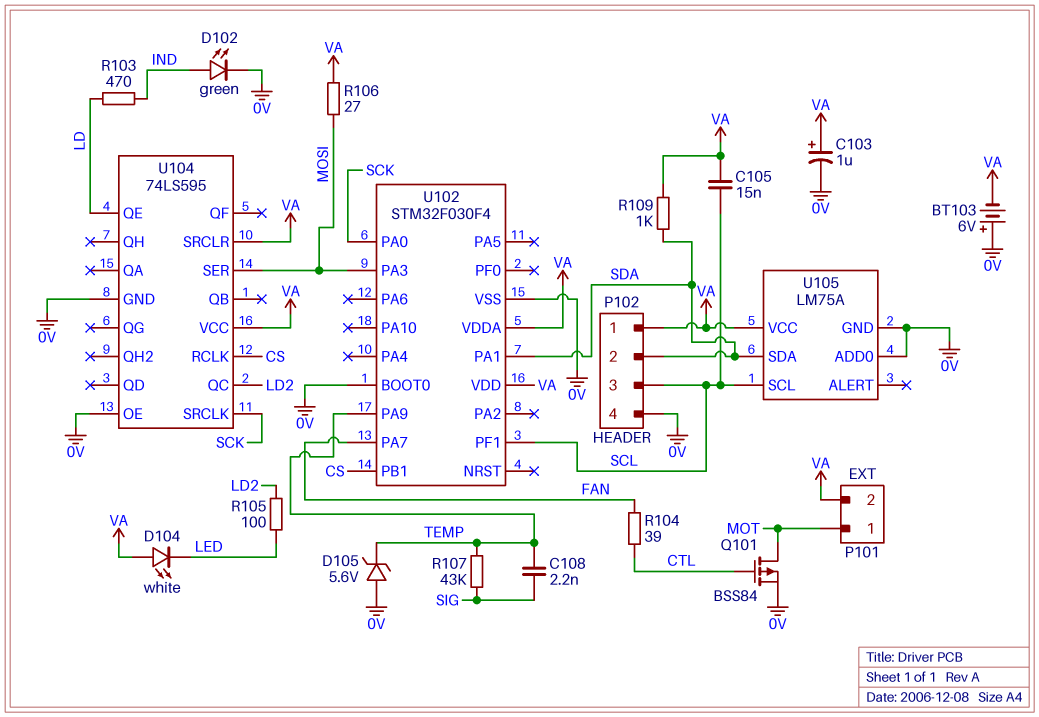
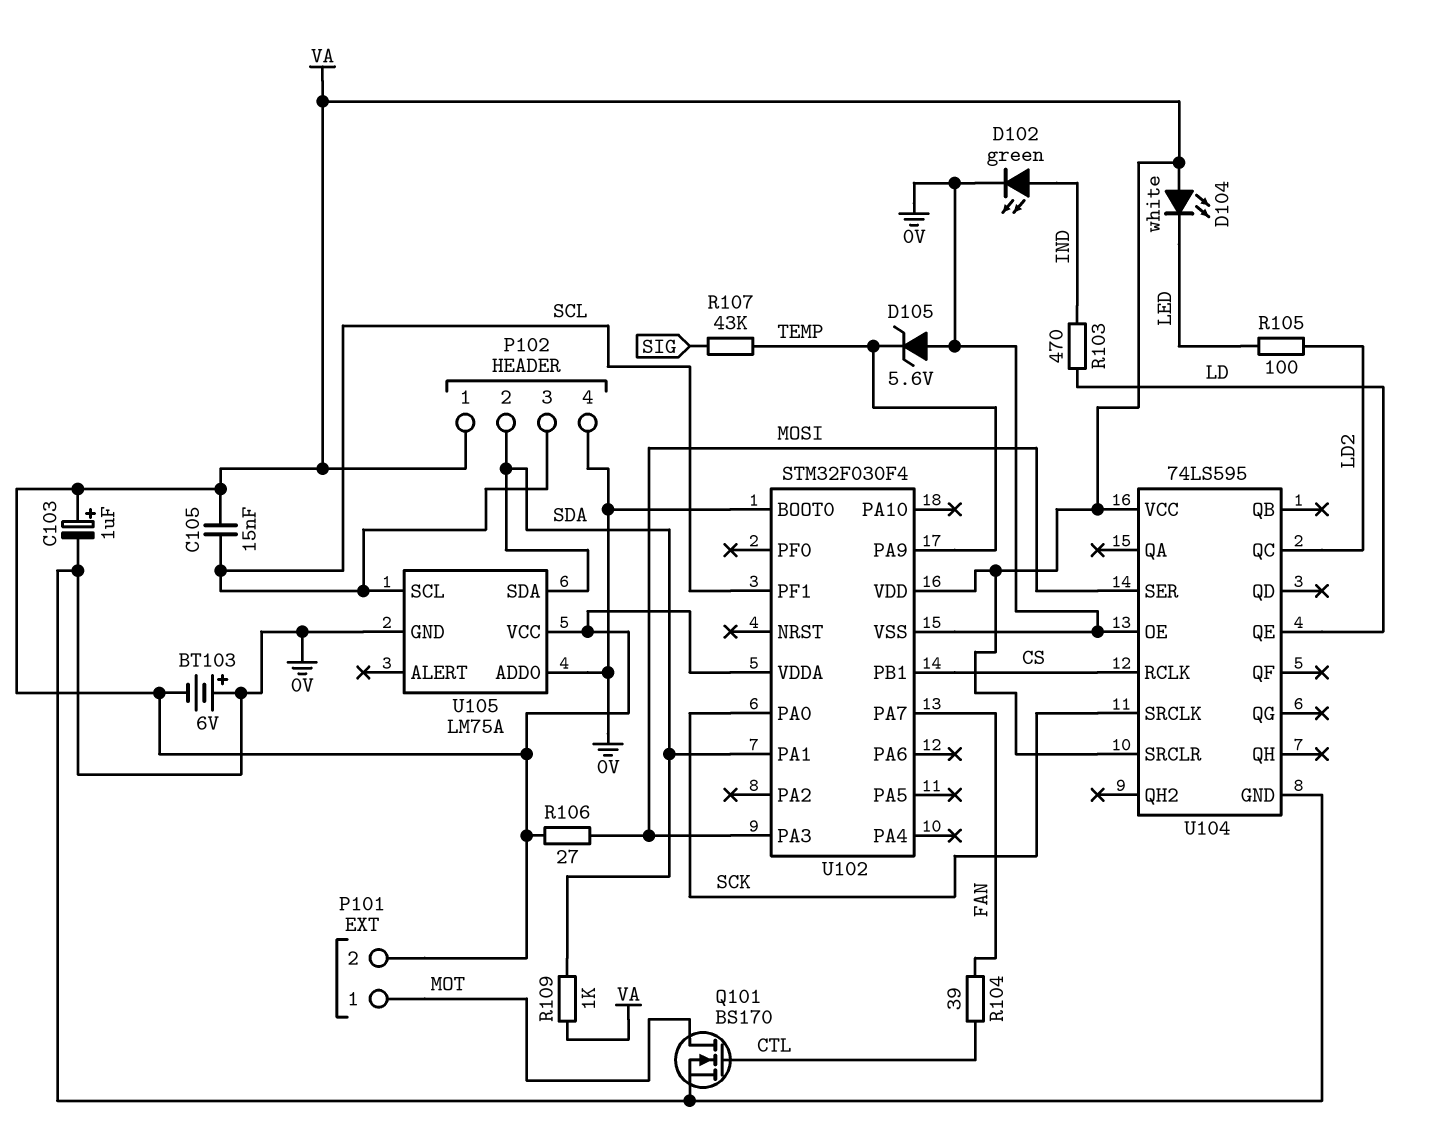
C108: 2.2nF (SIG, TEMP) -> none
Q101: PMOS BSS84 (G CTL, D MOT, S 0V) -> NMOS BS170 (G CTL, D MOT, S 0V)

